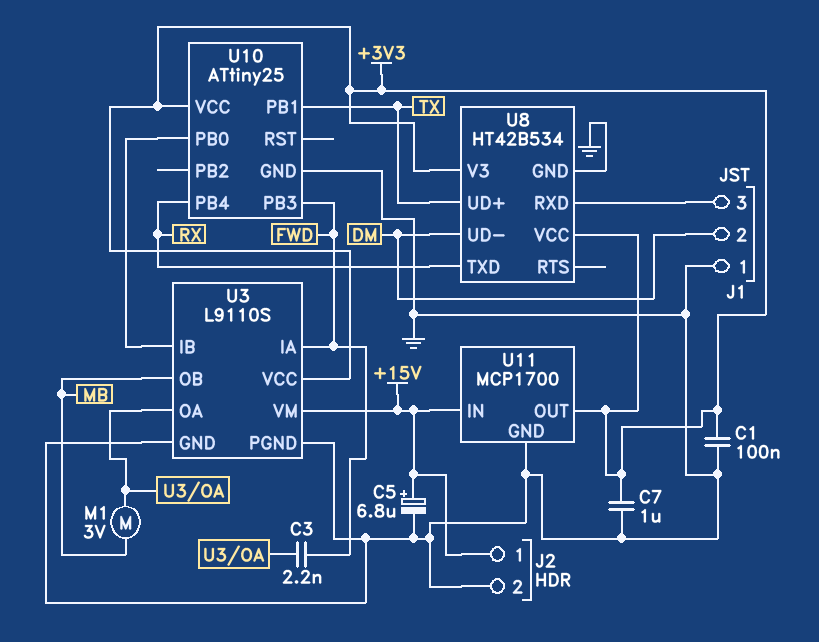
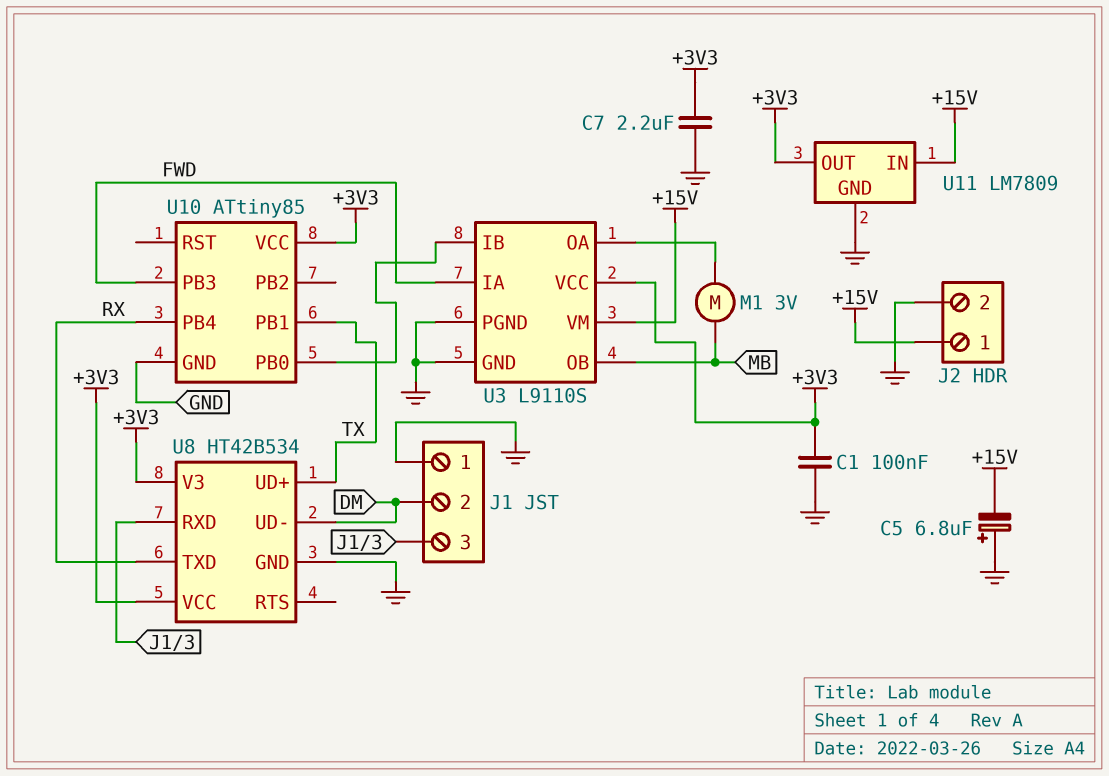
C3: 2.2nF (FWD, U3/OA) -> none
C5: 6.8uF (plus +15V, minus GND) -> 6.8uF (plus GND, minus +15V)
C7: 1uF (+3V3, GND) -> 2.2uF (+3V3, GND)
U10: ATtiny25 -> ATtiny85
U11: MCP1700 -> LM7809

